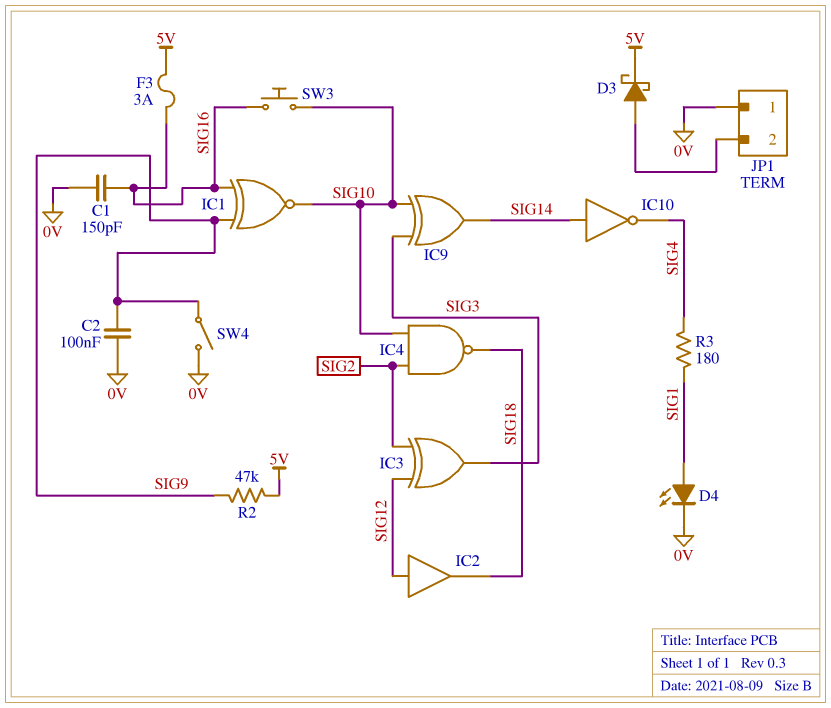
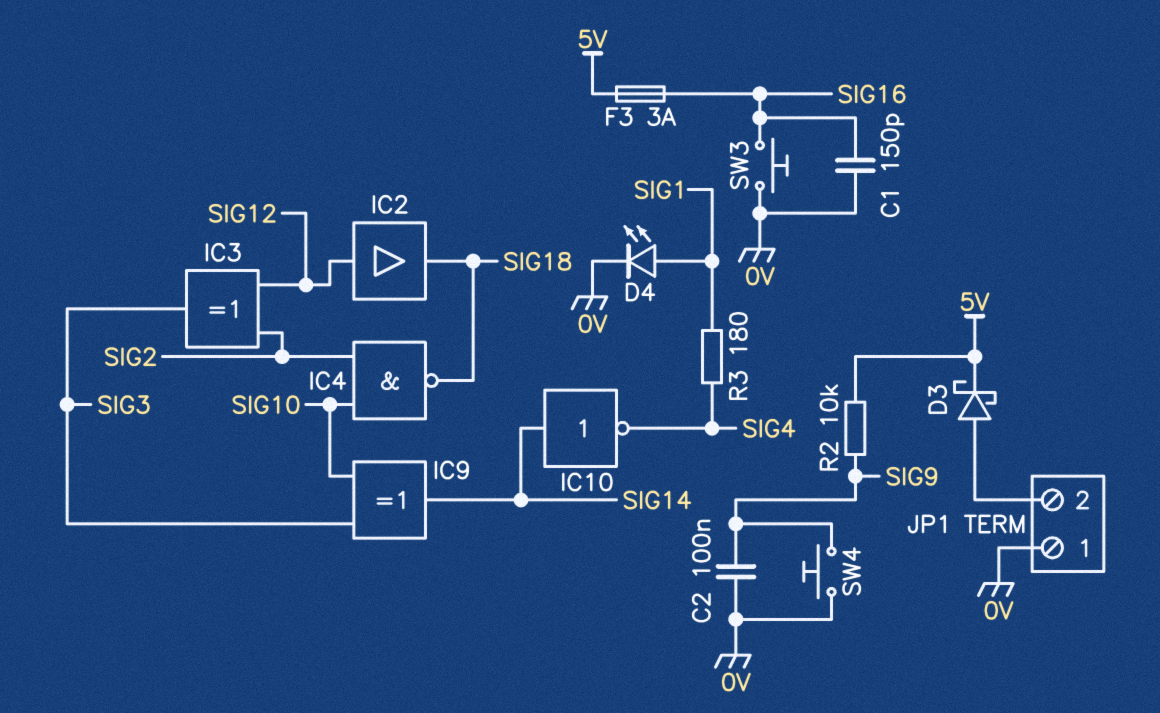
IC1: XNOR (in SIG9, in SIG16, out SIG10) -> none
R2: 47k (5V, SIG9) -> 10k (5V, SIG9)
SW3: button (SIG10, SIG16) -> button (0V, SIG16)
SW4: switch (0V, SIG9) -> button (0V, SIG9)

